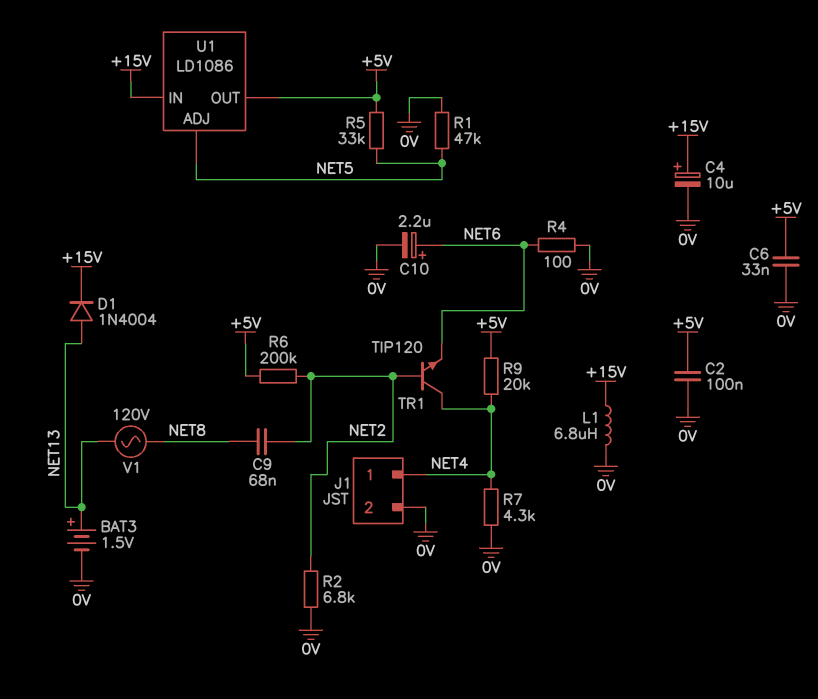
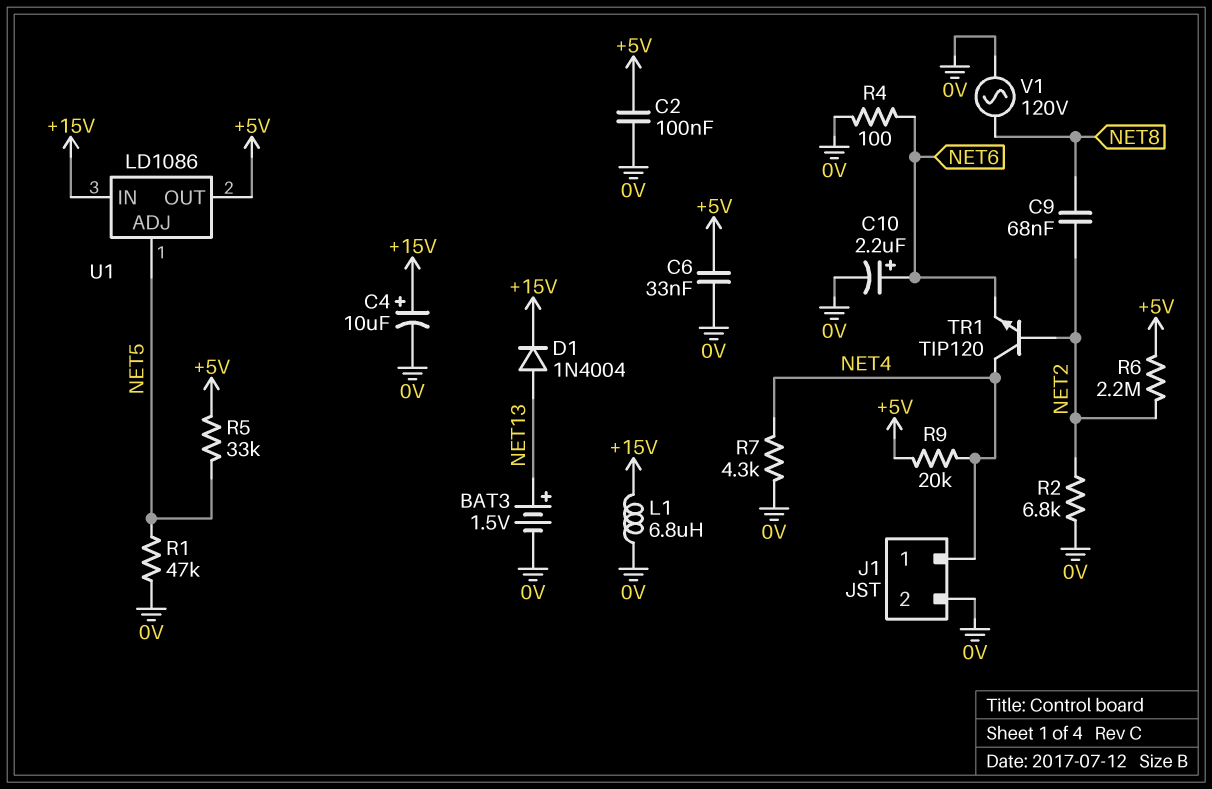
R6: 200k (+5V, NET2) -> 2.2M (+5V, NET2)
V1: AC 120V (NET8, NET13) -> AC 120V (0V, NET8)

